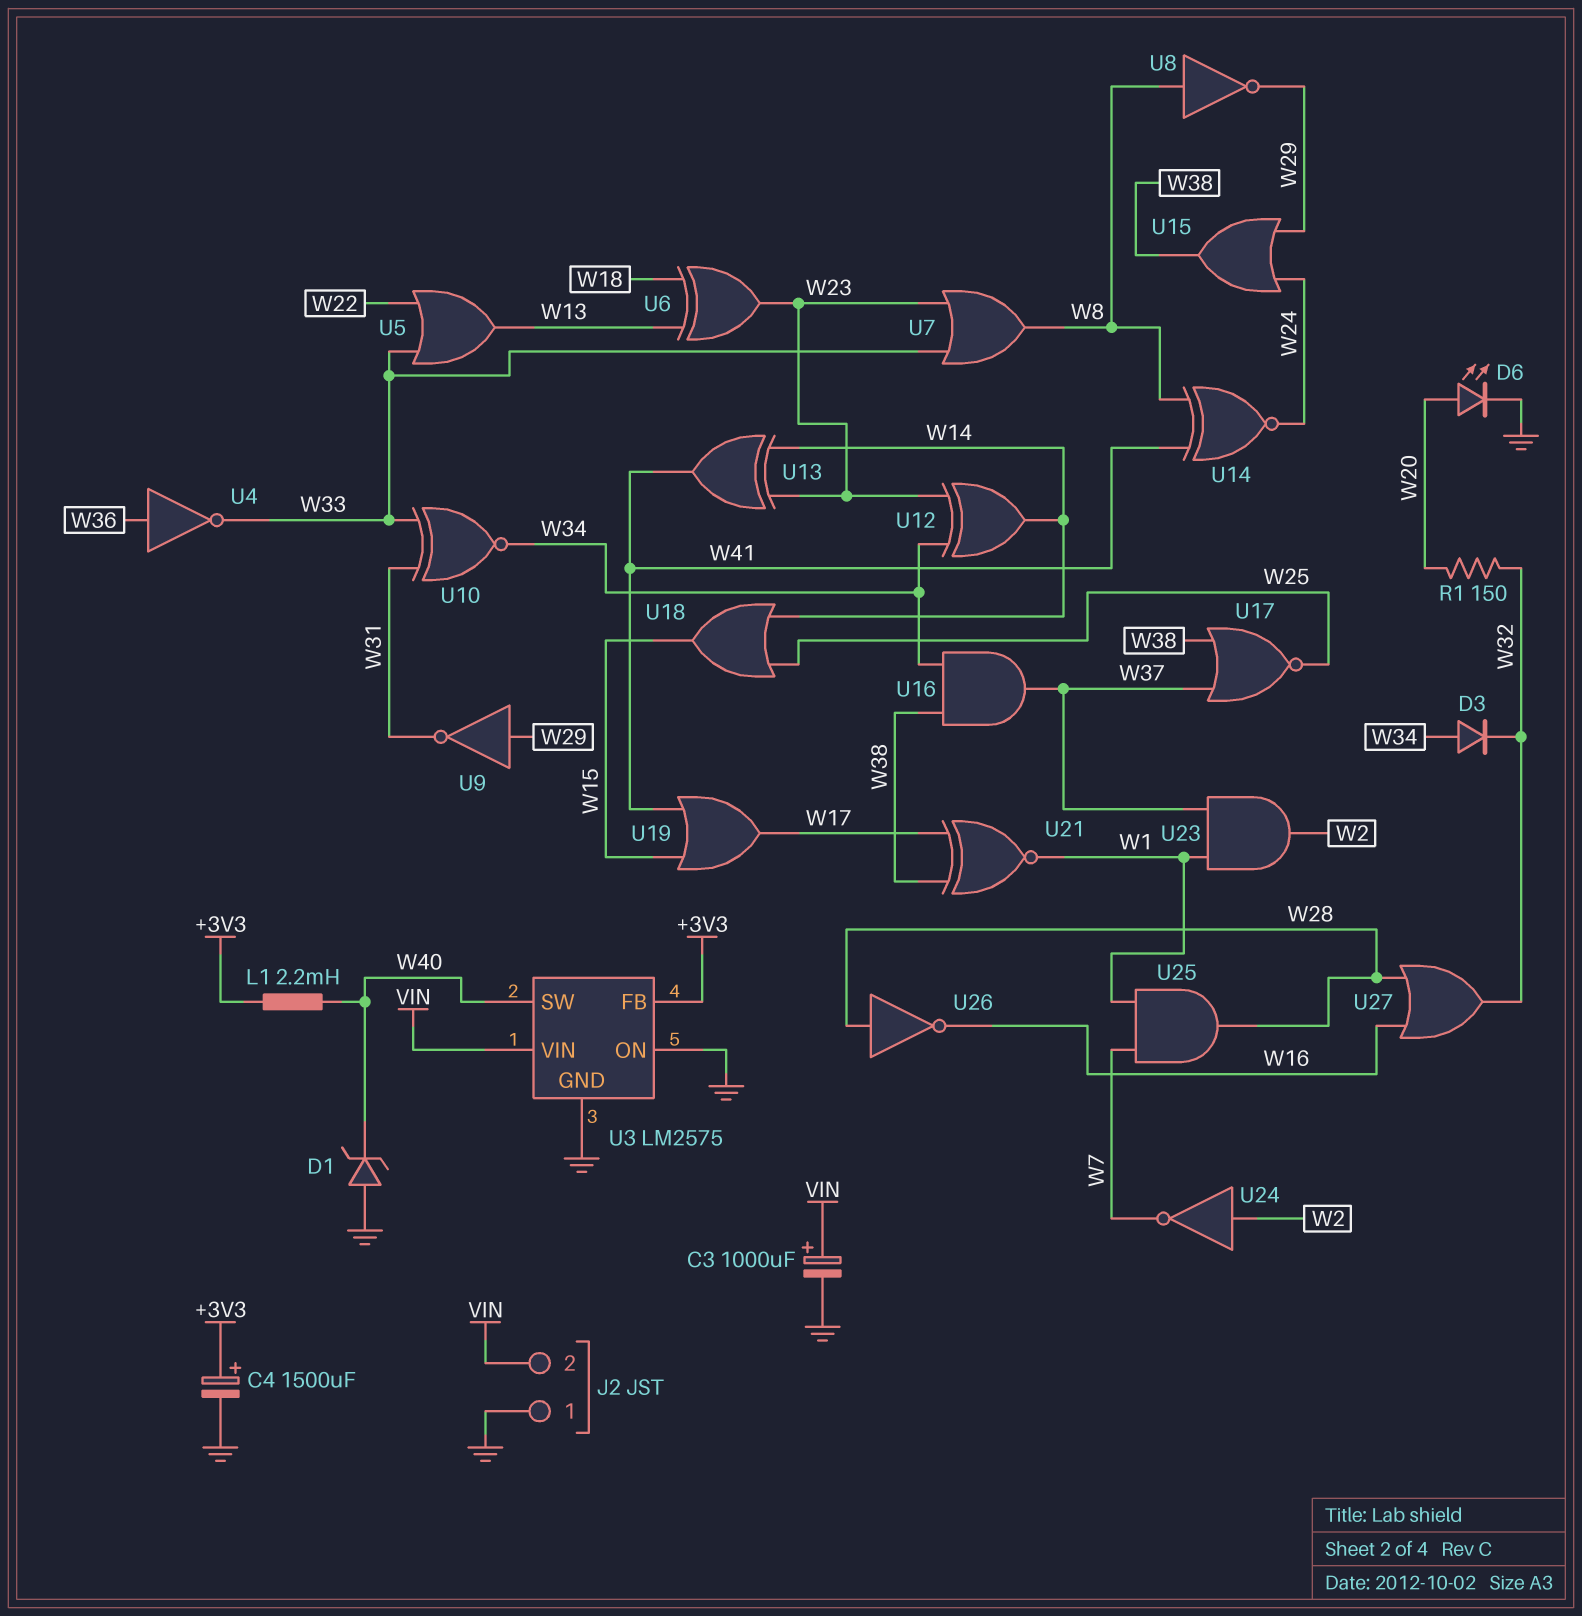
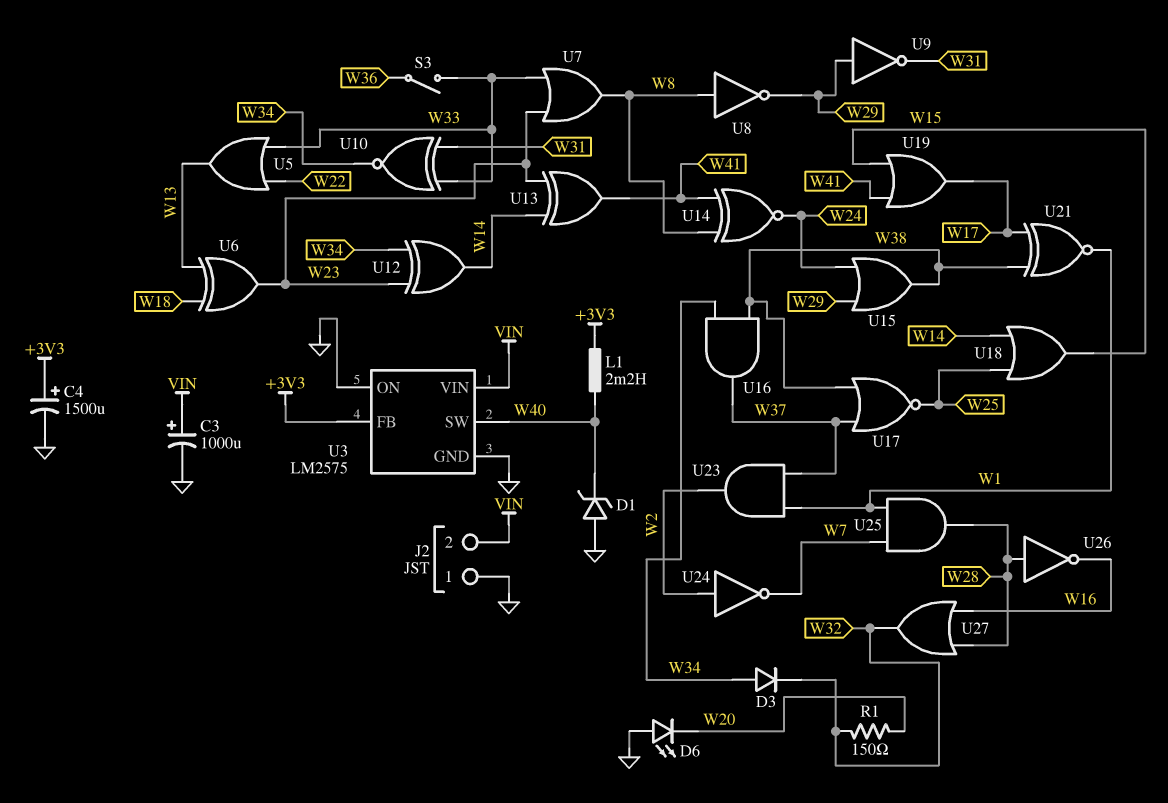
D6: LED (A W20, K GND) -> LED (A GND, K W20)
S3: none -> switch (W33, W36)
U4: NOT (in W36, out W33) -> none

